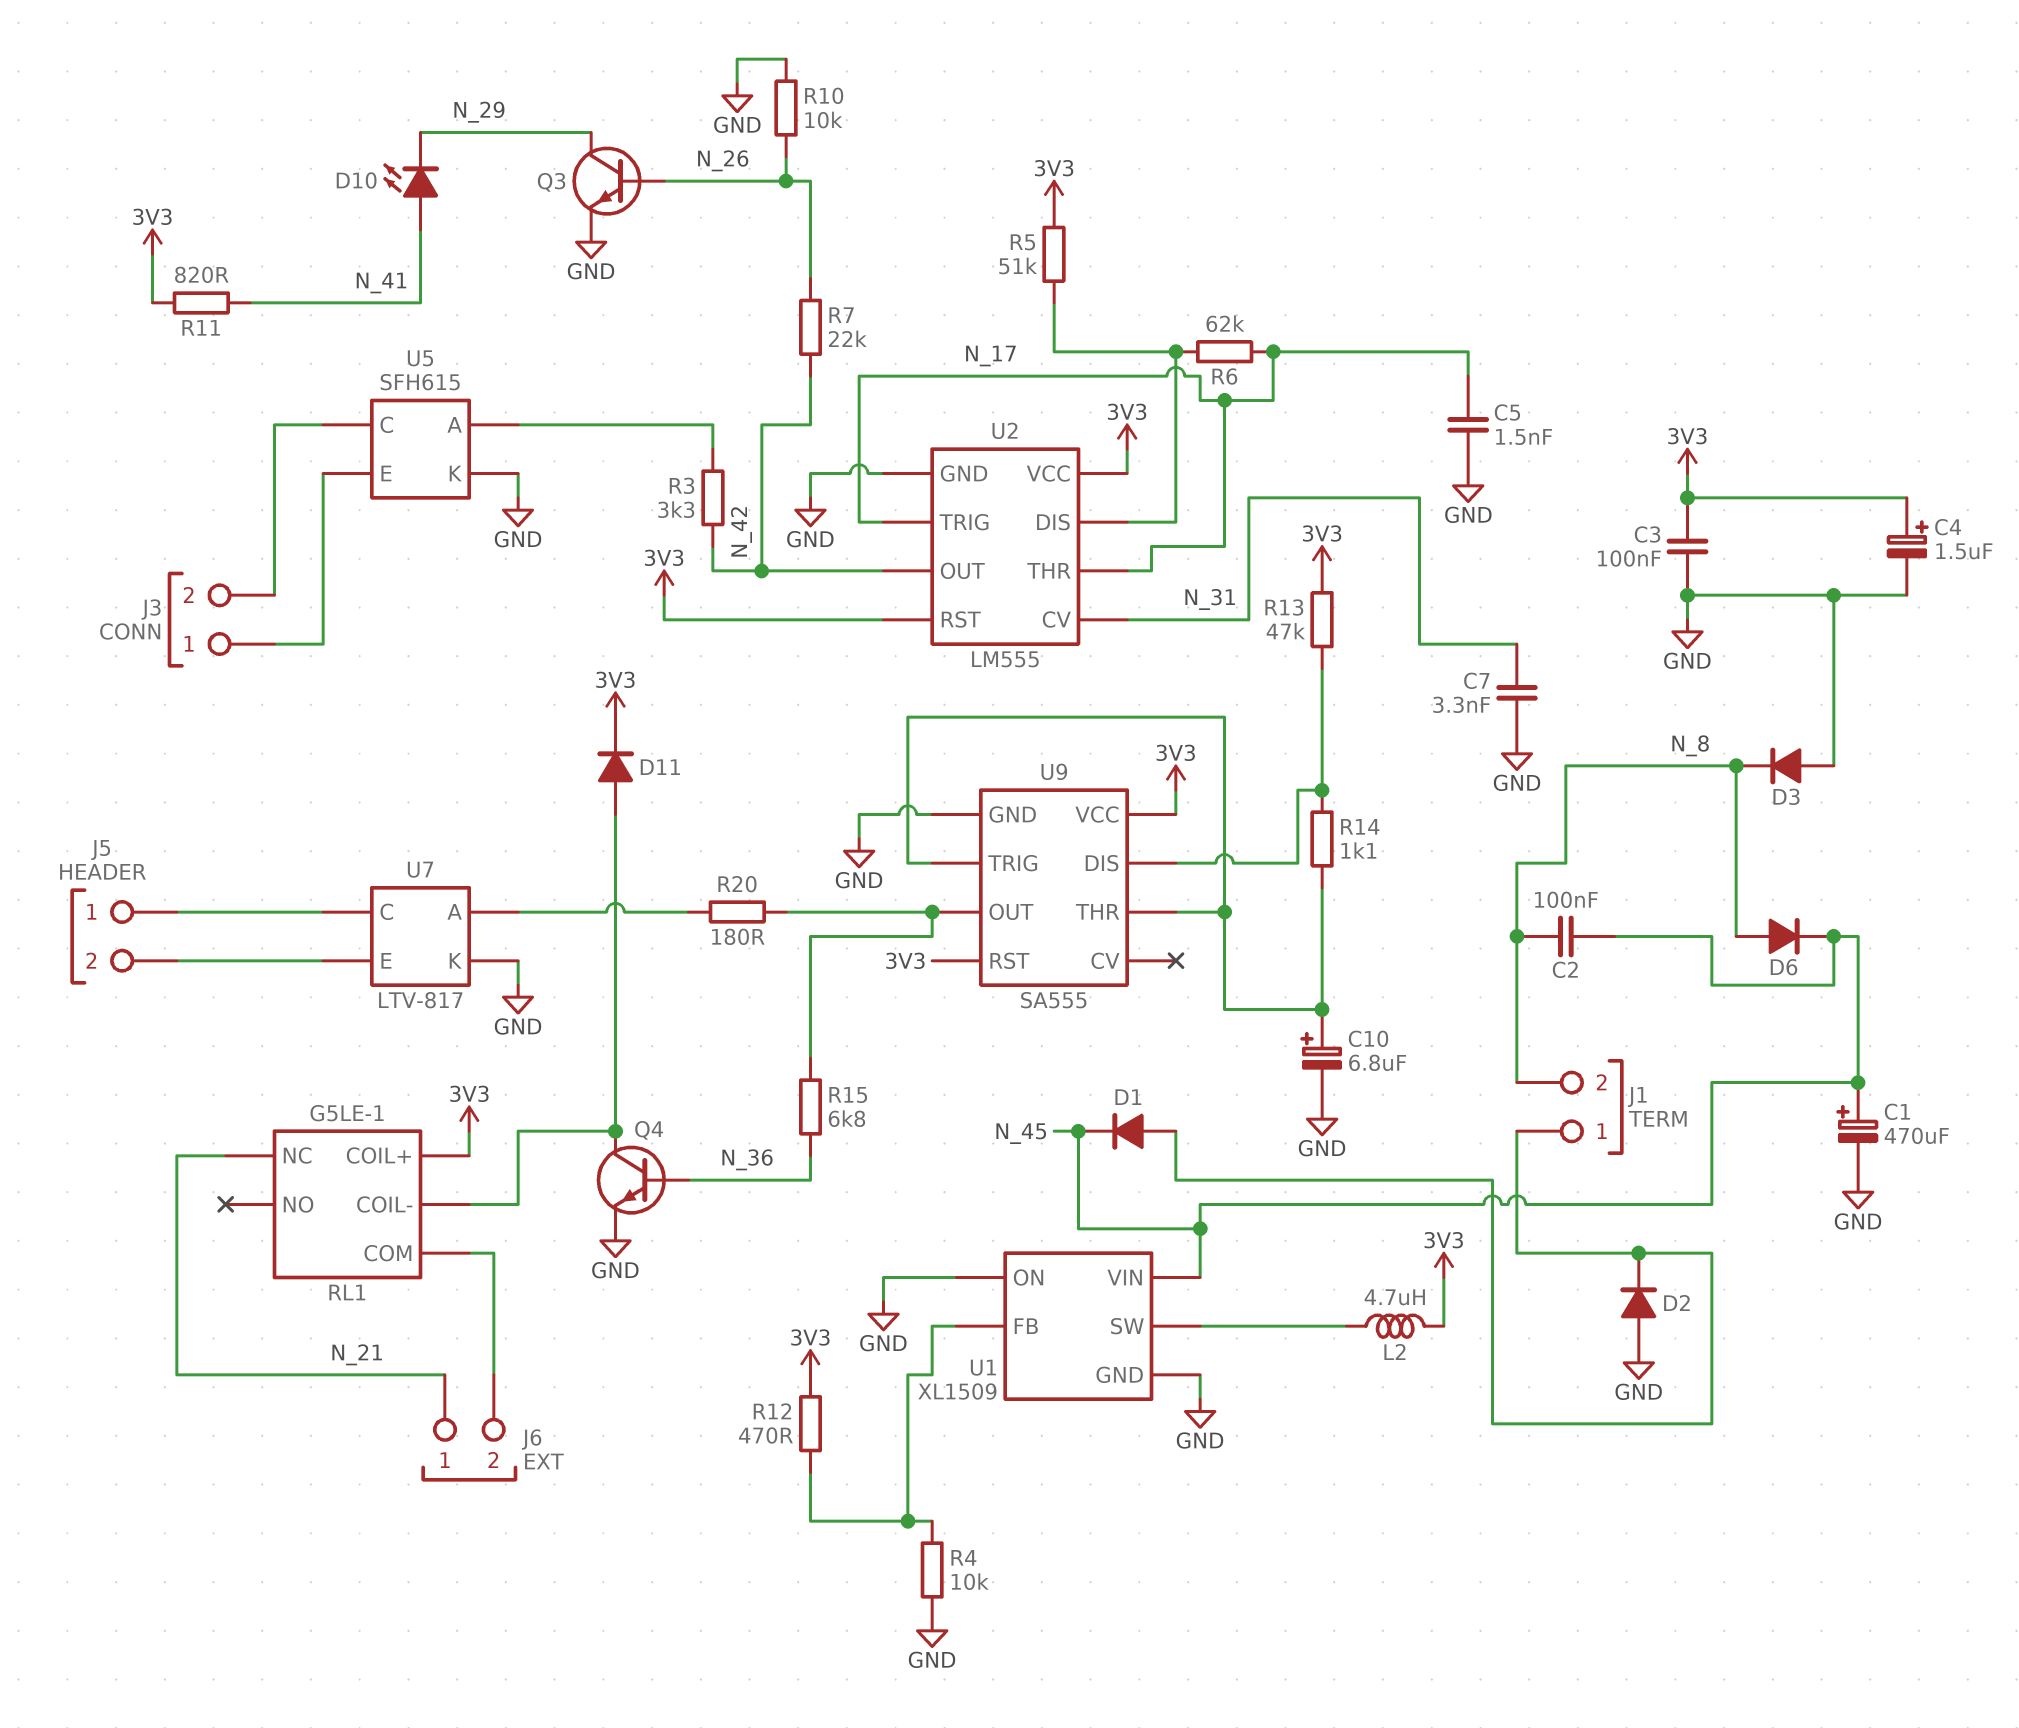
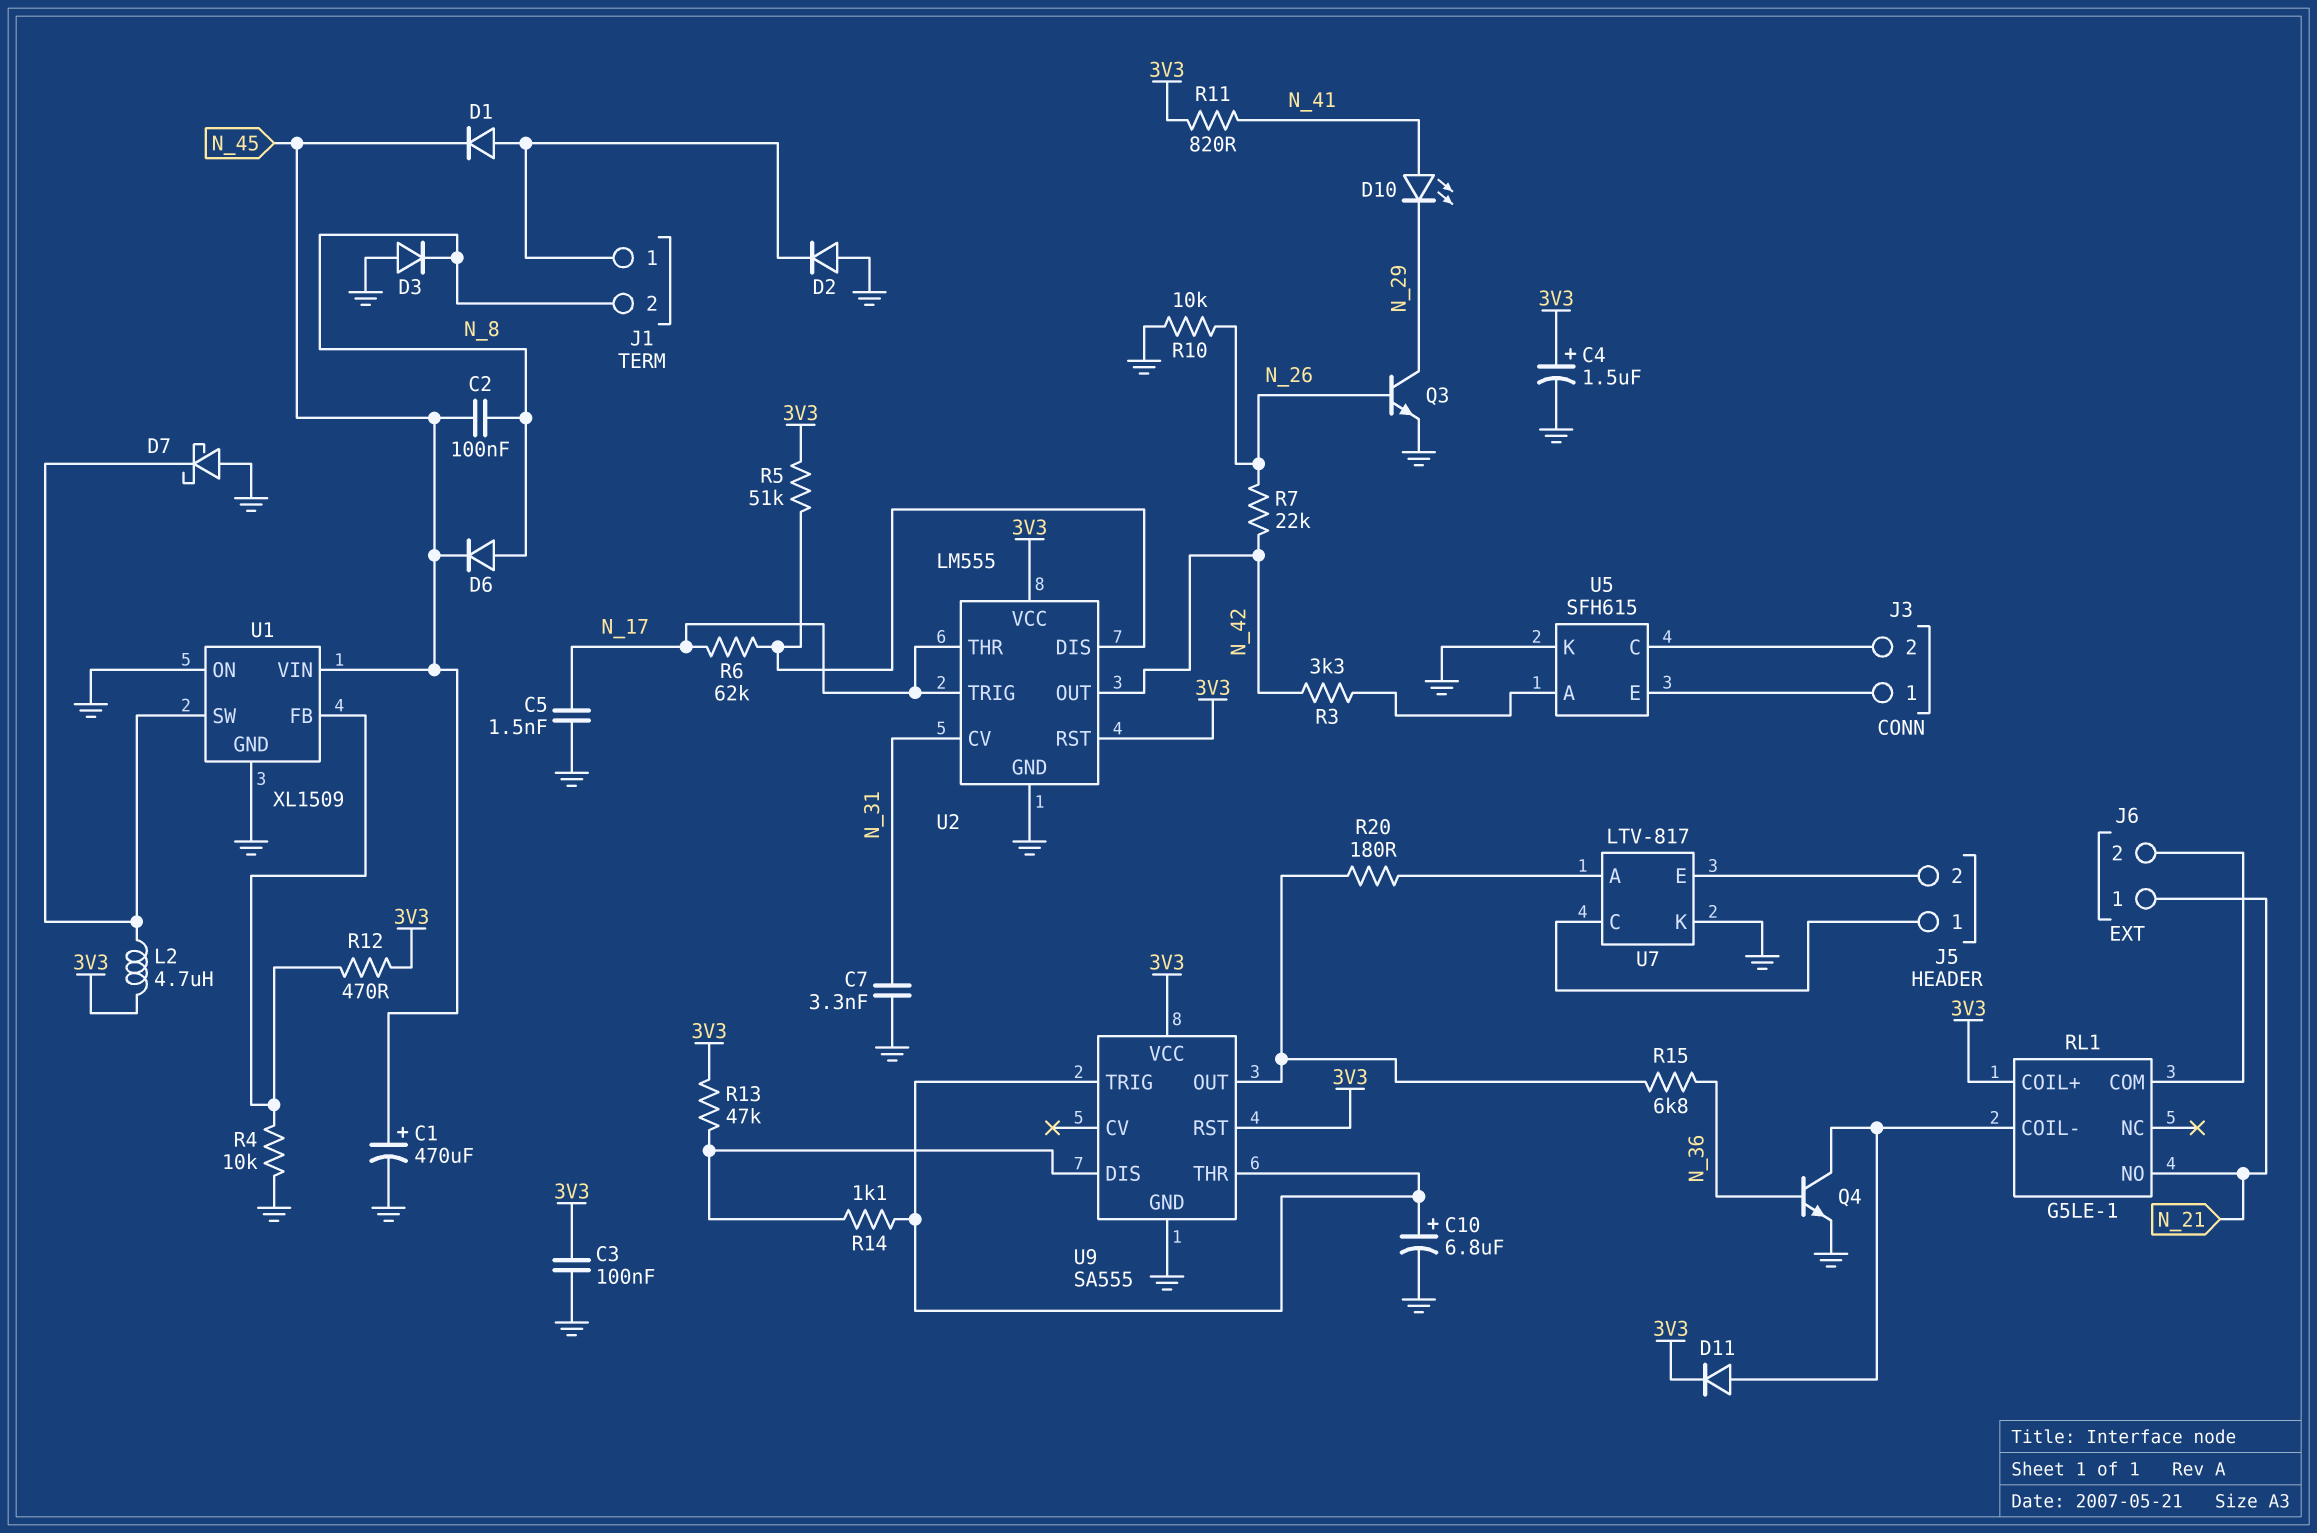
D7: none -> schottky (A GND, K U1/SW)
RL1 pin NC: N_21 -> none
RL1 pin NO: none -> N_21

